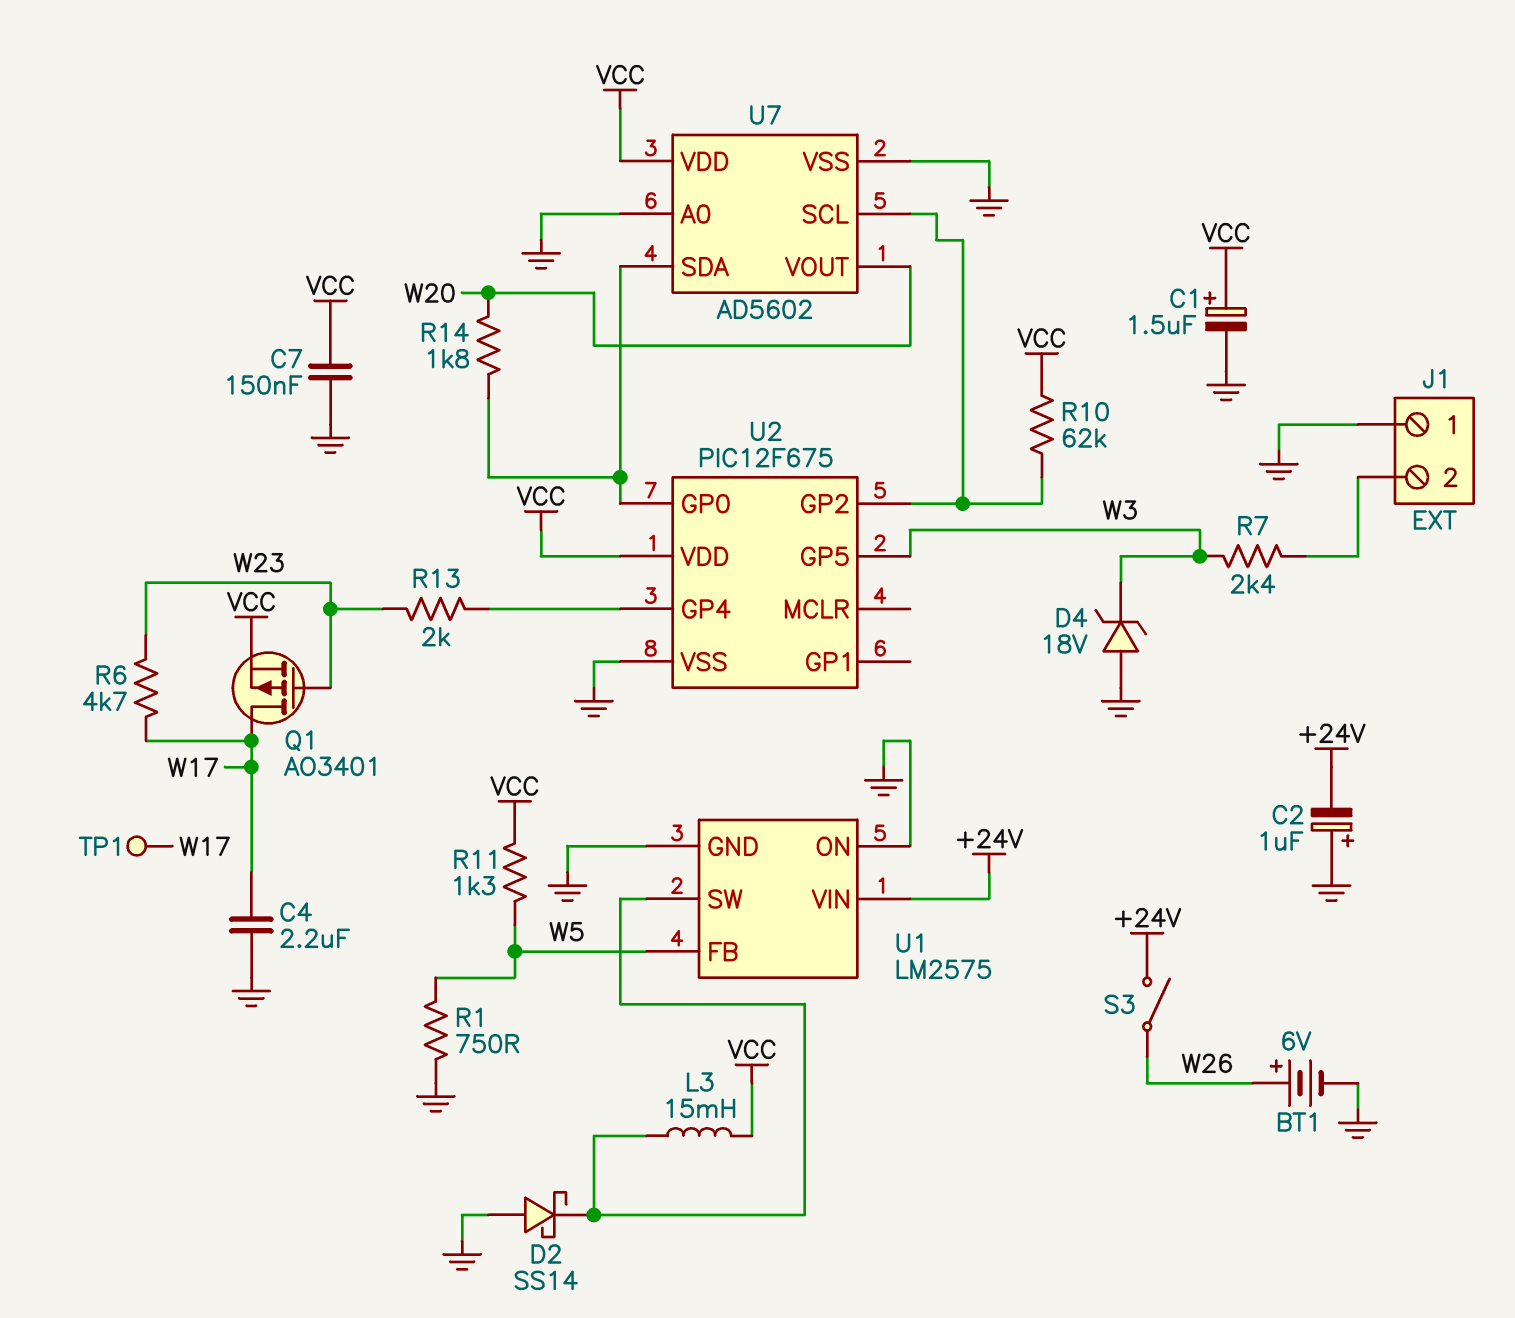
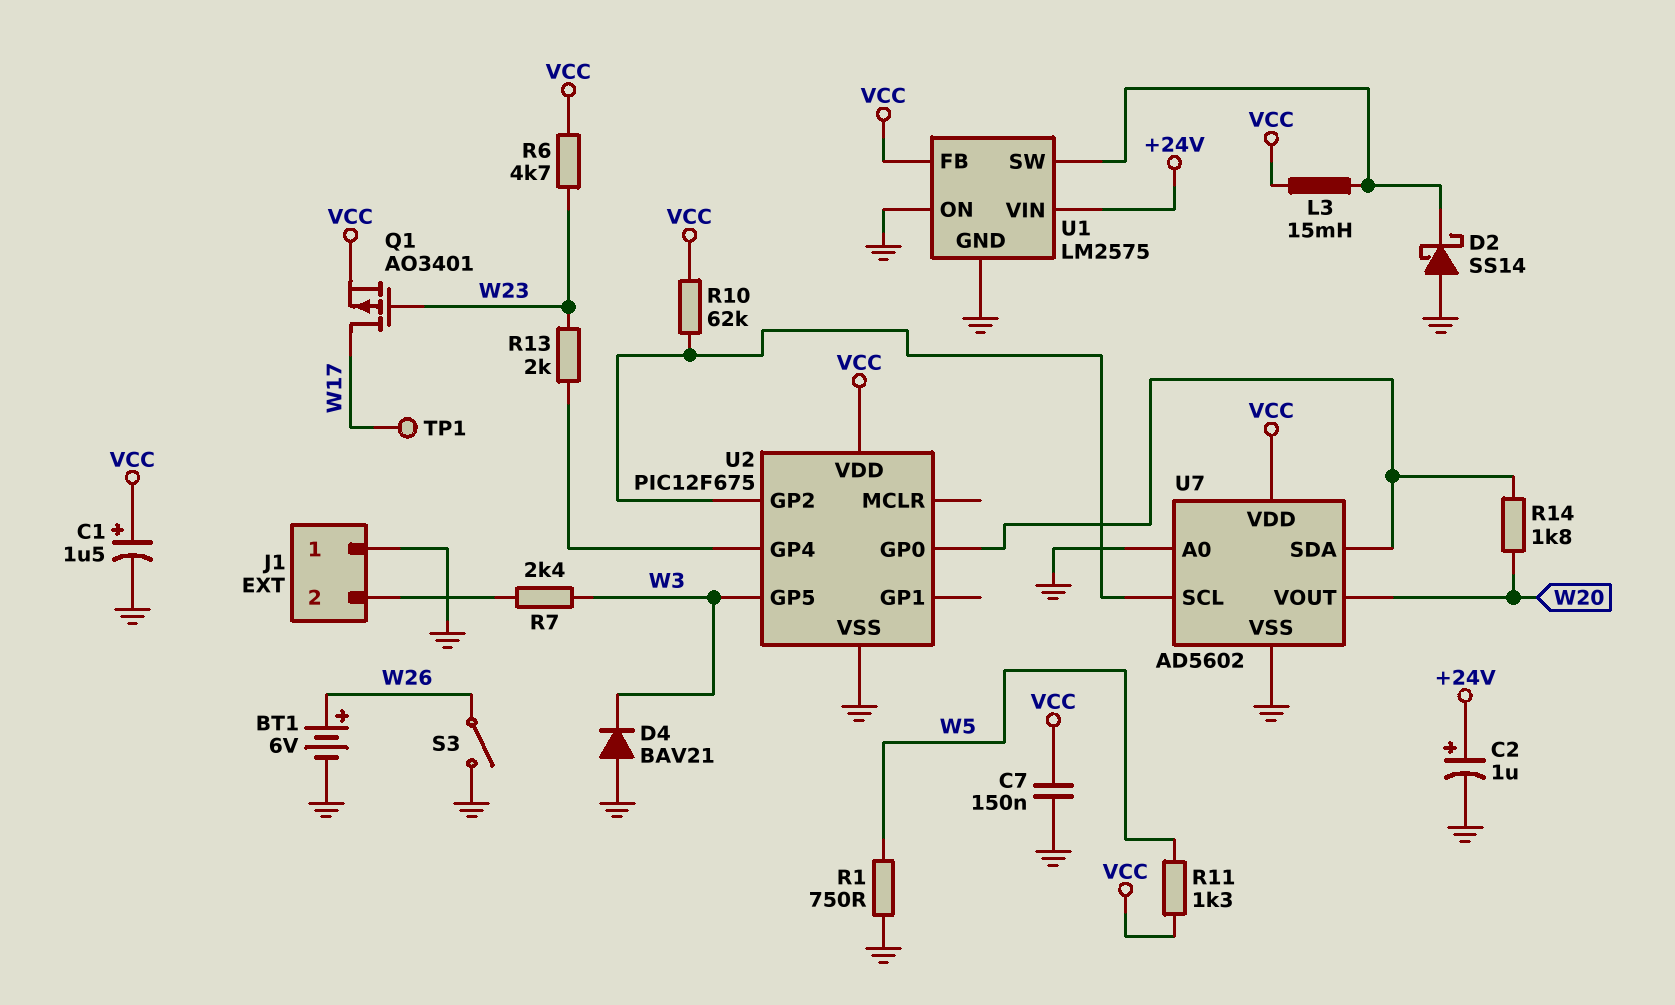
C2: 1uF (plus GND, minus +24V) -> 1uF (plus +24V, minus GND)
C4: 2.2uF (GND, W17) -> none
D4: zener 18V (A GND, K W3) -> diode BAV21 (A GND, K W3)
R6: 4.7k (W17, W23) -> 4.7k (VCC, W23)
S3: switch (+24V, W26) -> switch (GND, W26)
U1 pin FB: W5 -> VCC

